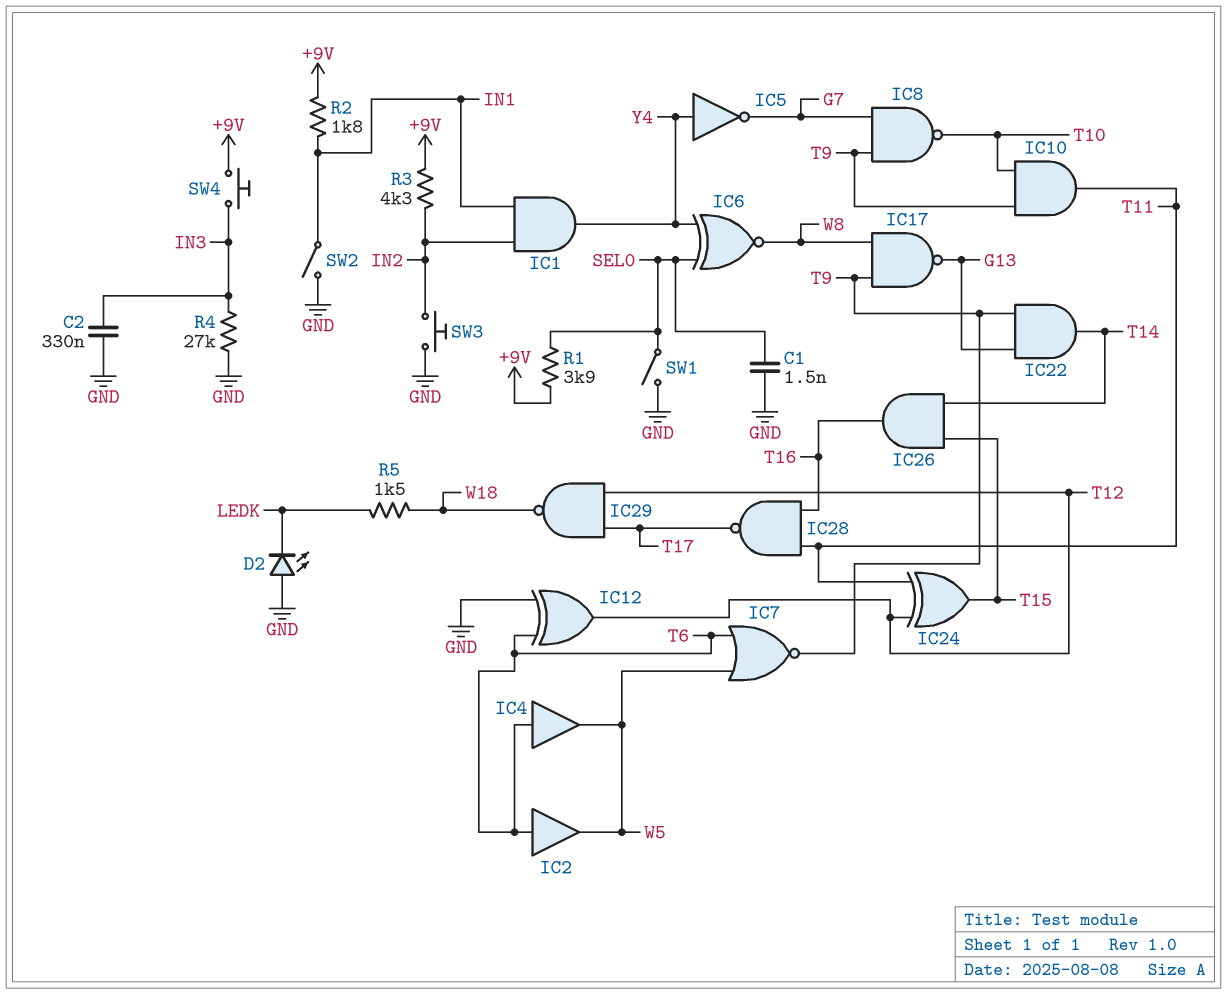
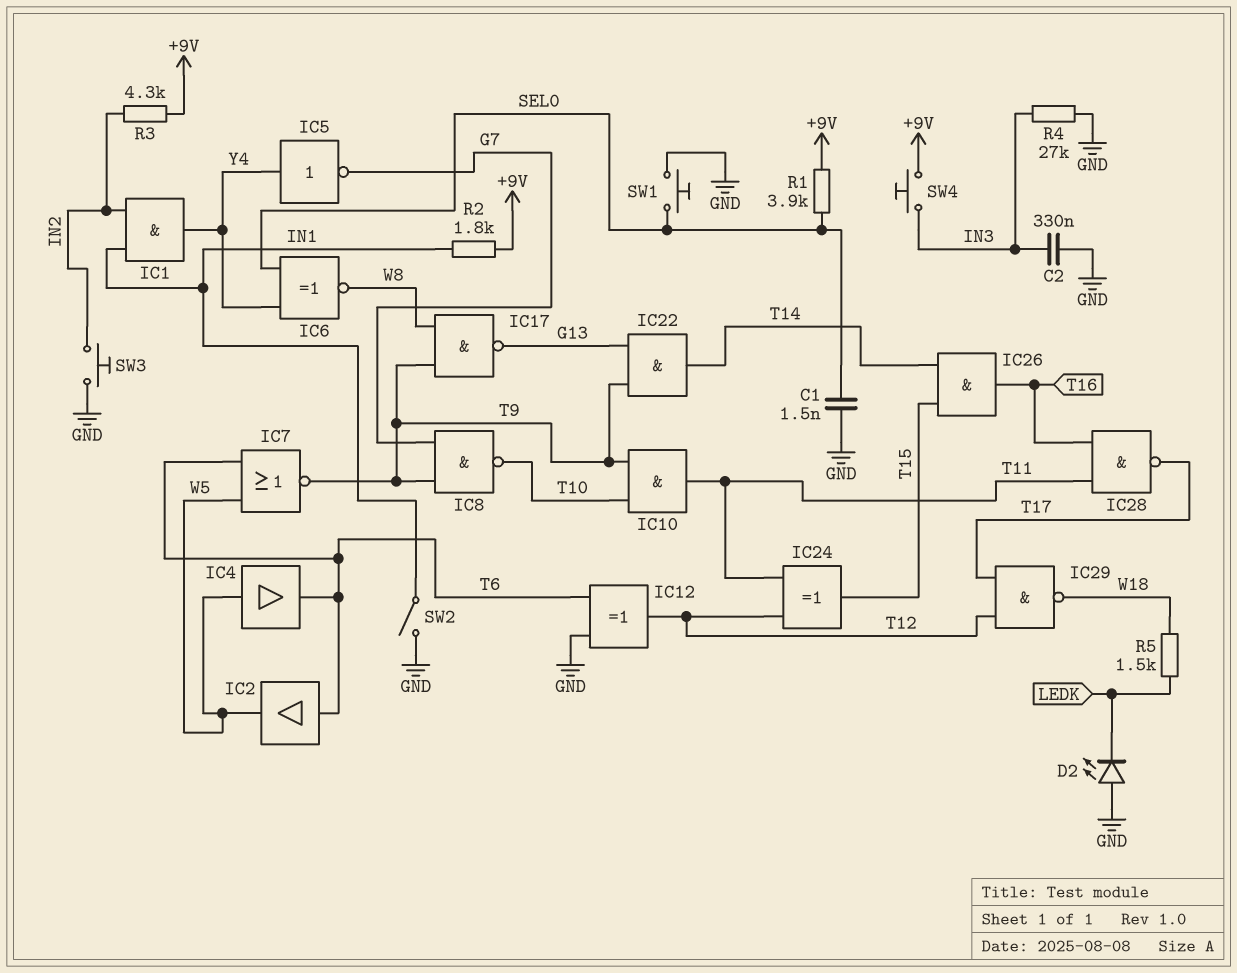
IC4: buffer (in T6, out W5) -> buffer (in W5, out T6)
SW1: switch (GND, SEL0) -> button (GND, SEL0)

